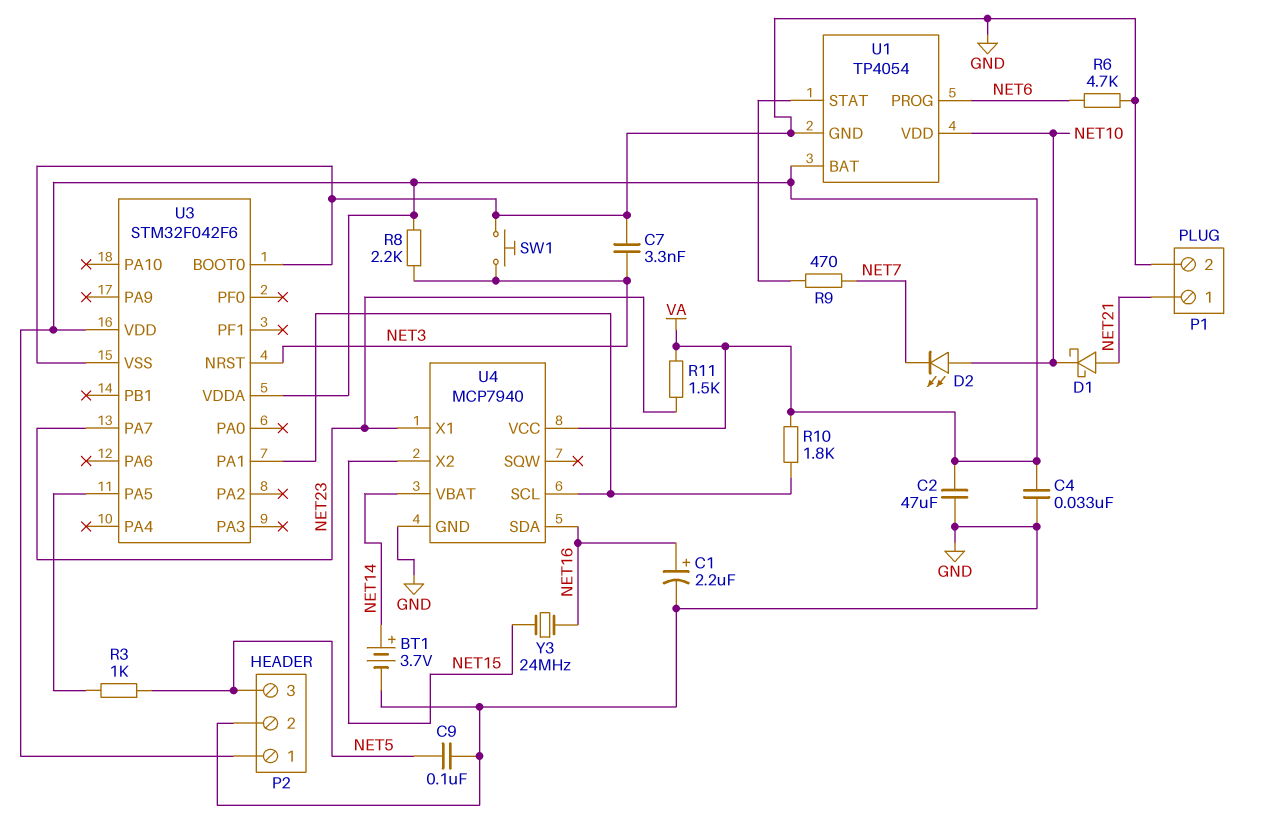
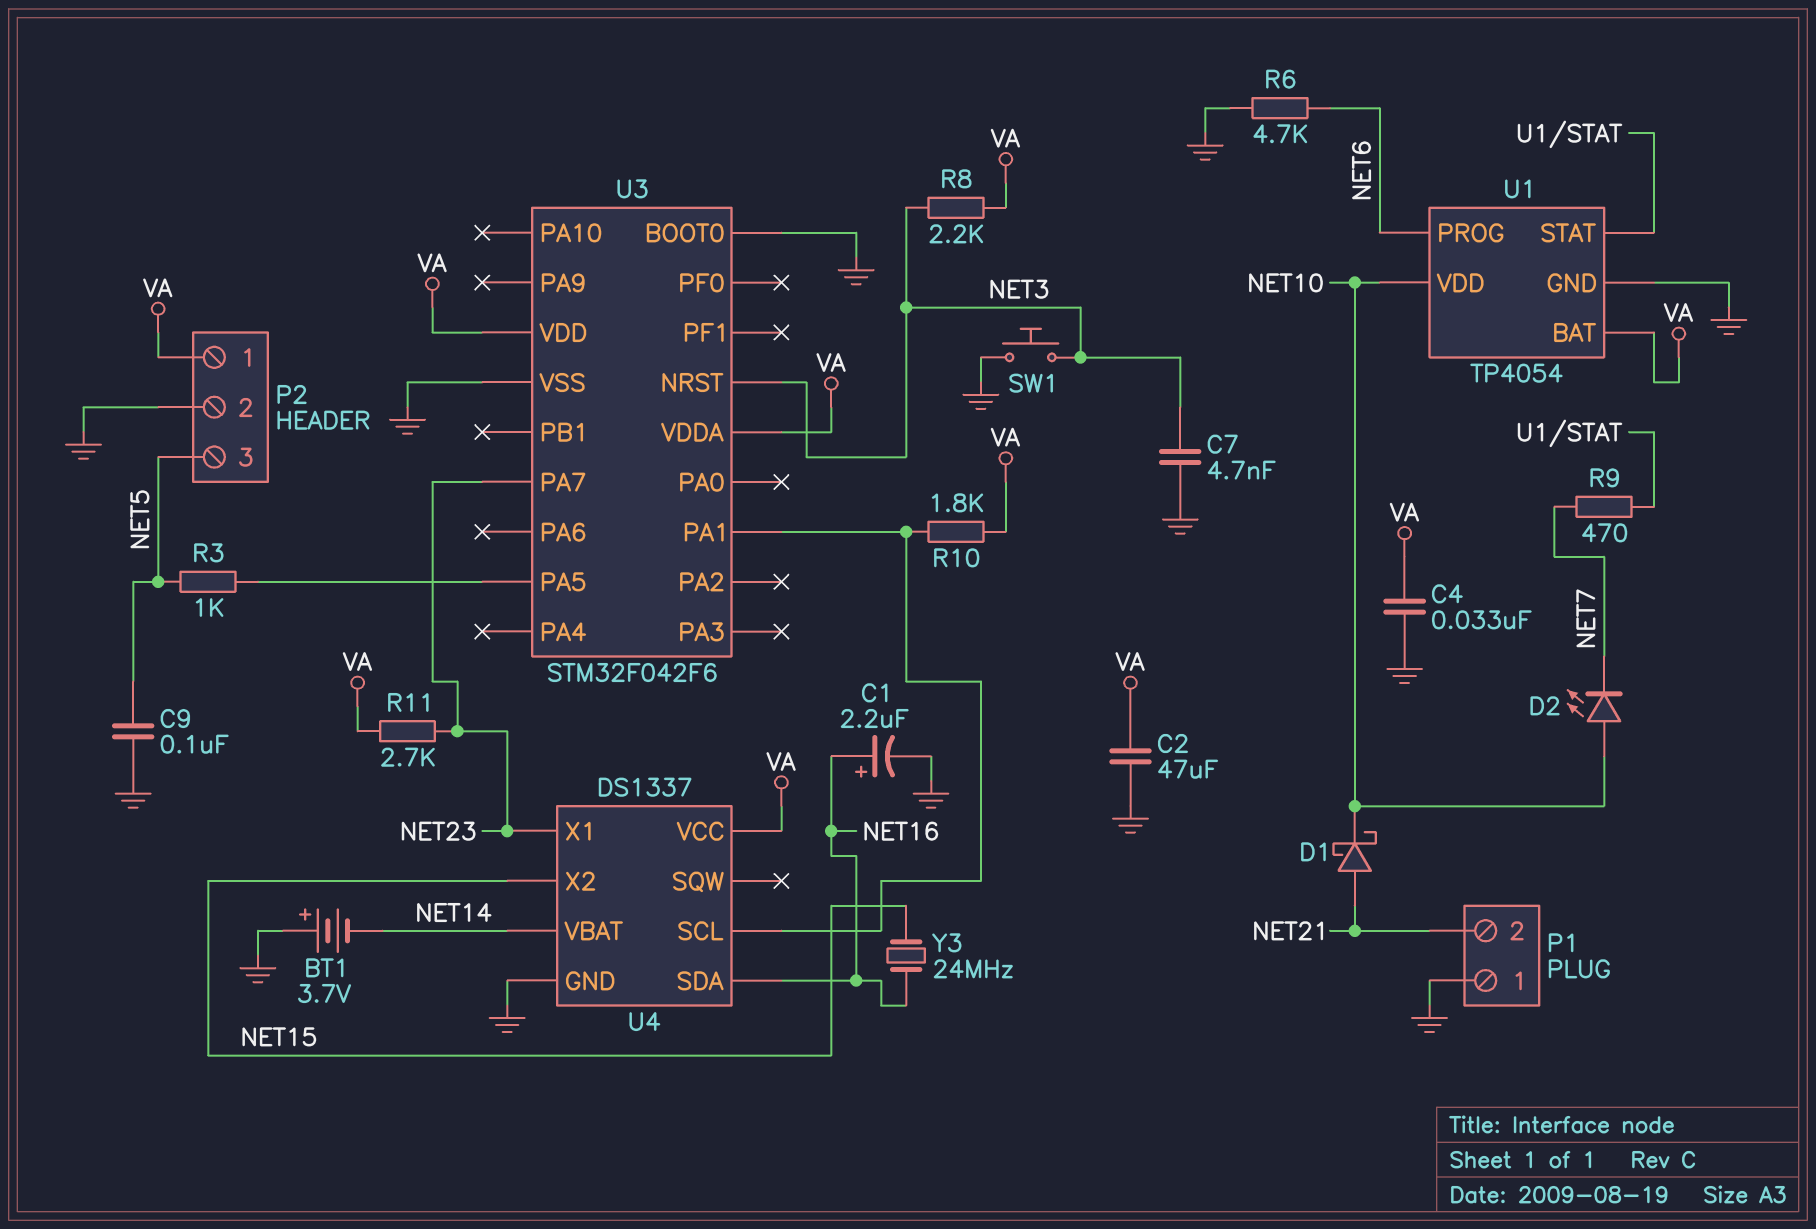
BT1: 3.7V (plus NET14, minus GND) -> 3.7V (plus GND, minus NET14)
C7: 3.3nF (GND, NET3) -> 4.7nF (GND, NET3)
P1 pin 1: NET21 -> GND
P1 pin 2: GND -> NET21
R11: 1.5k (NET23, VA) -> 2.7k (NET23, VA)
U4: MCP7940 -> DS1337

